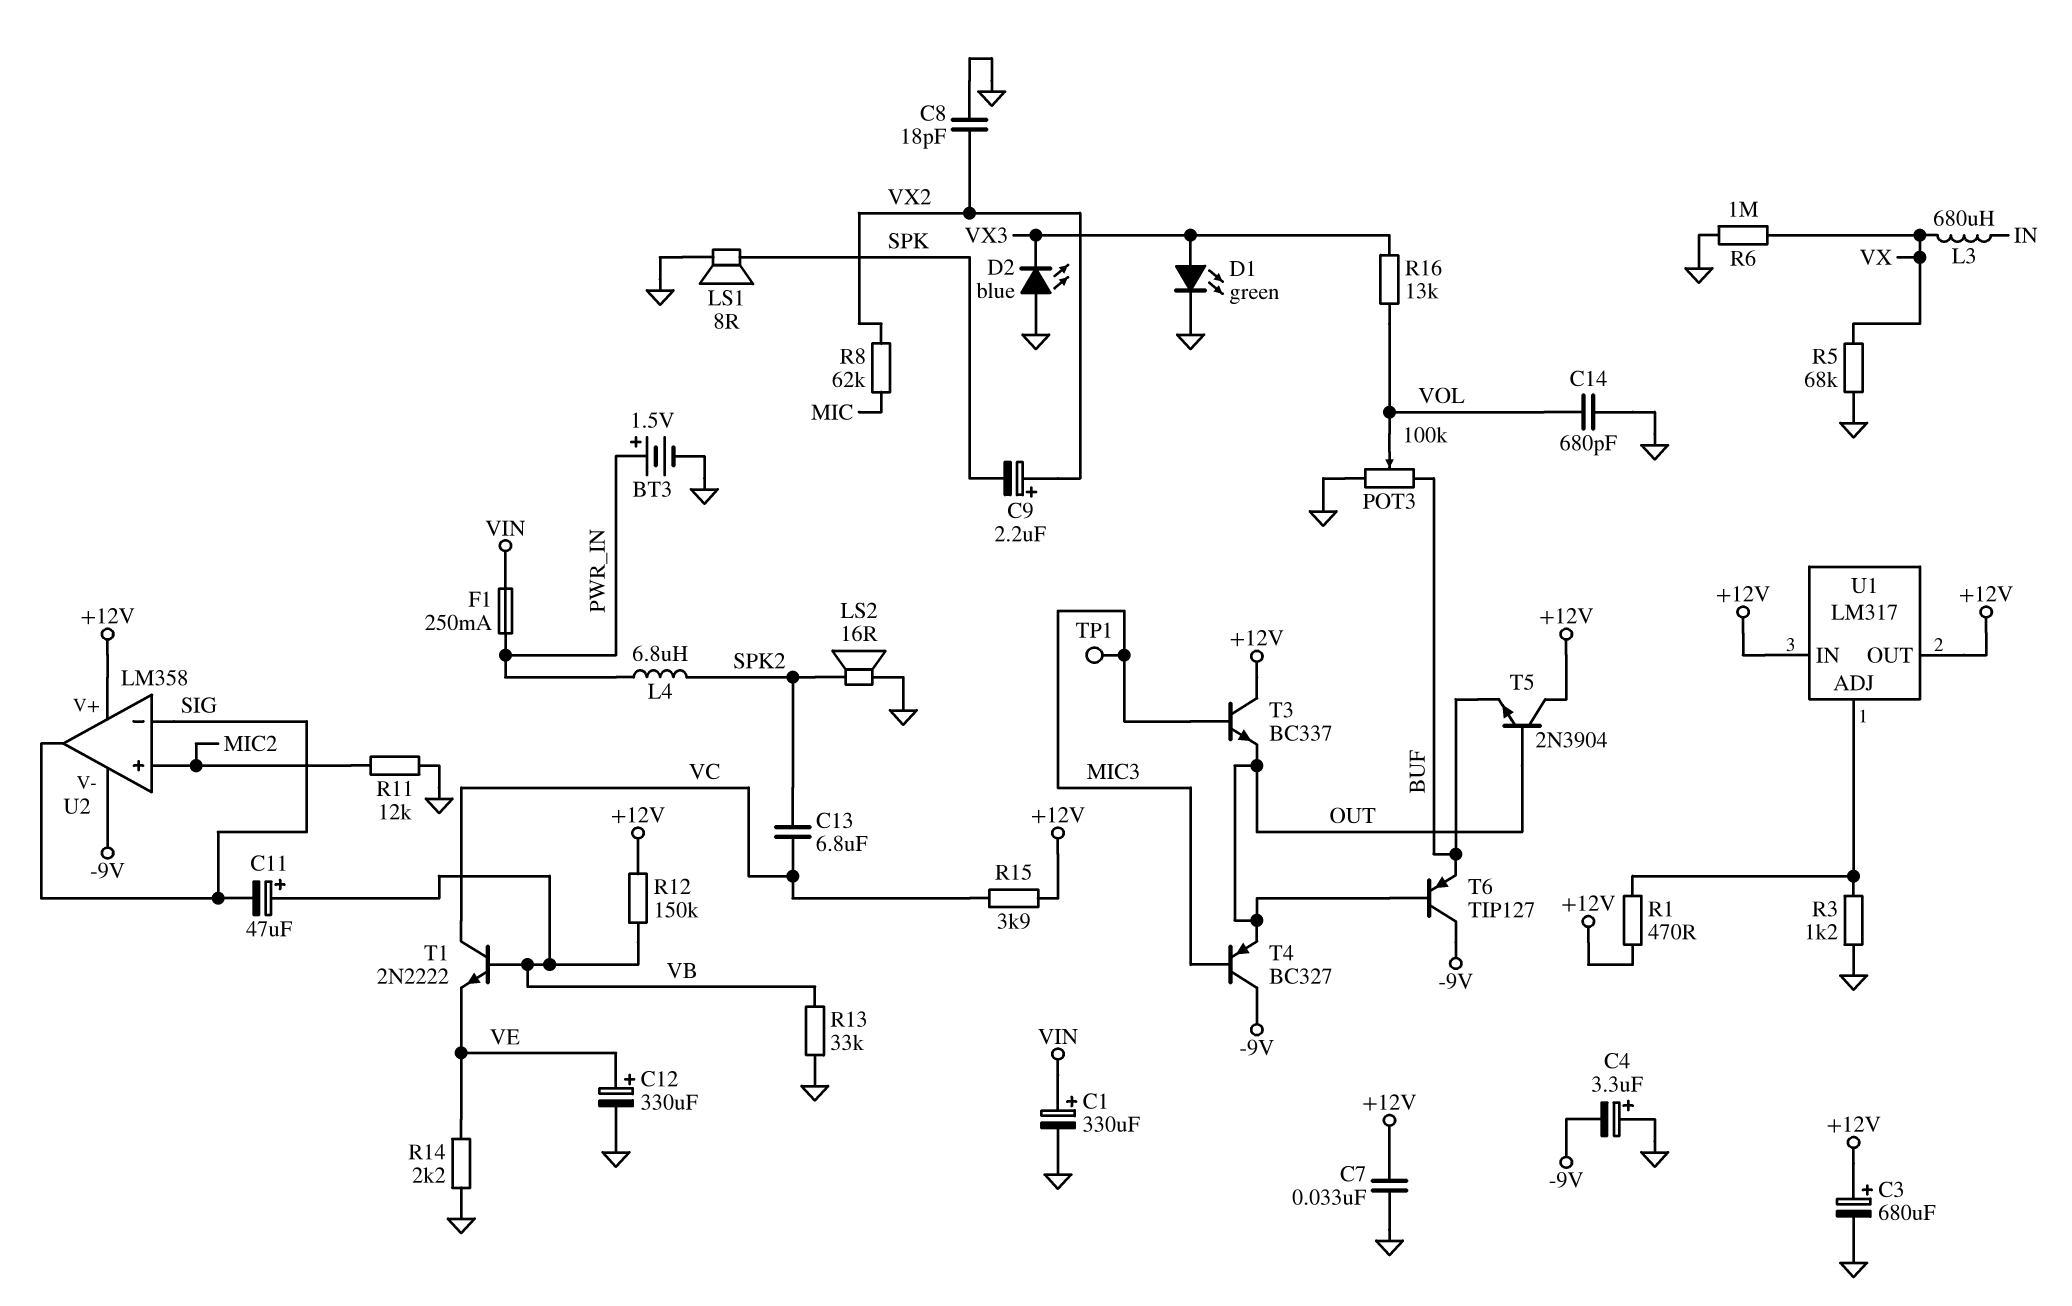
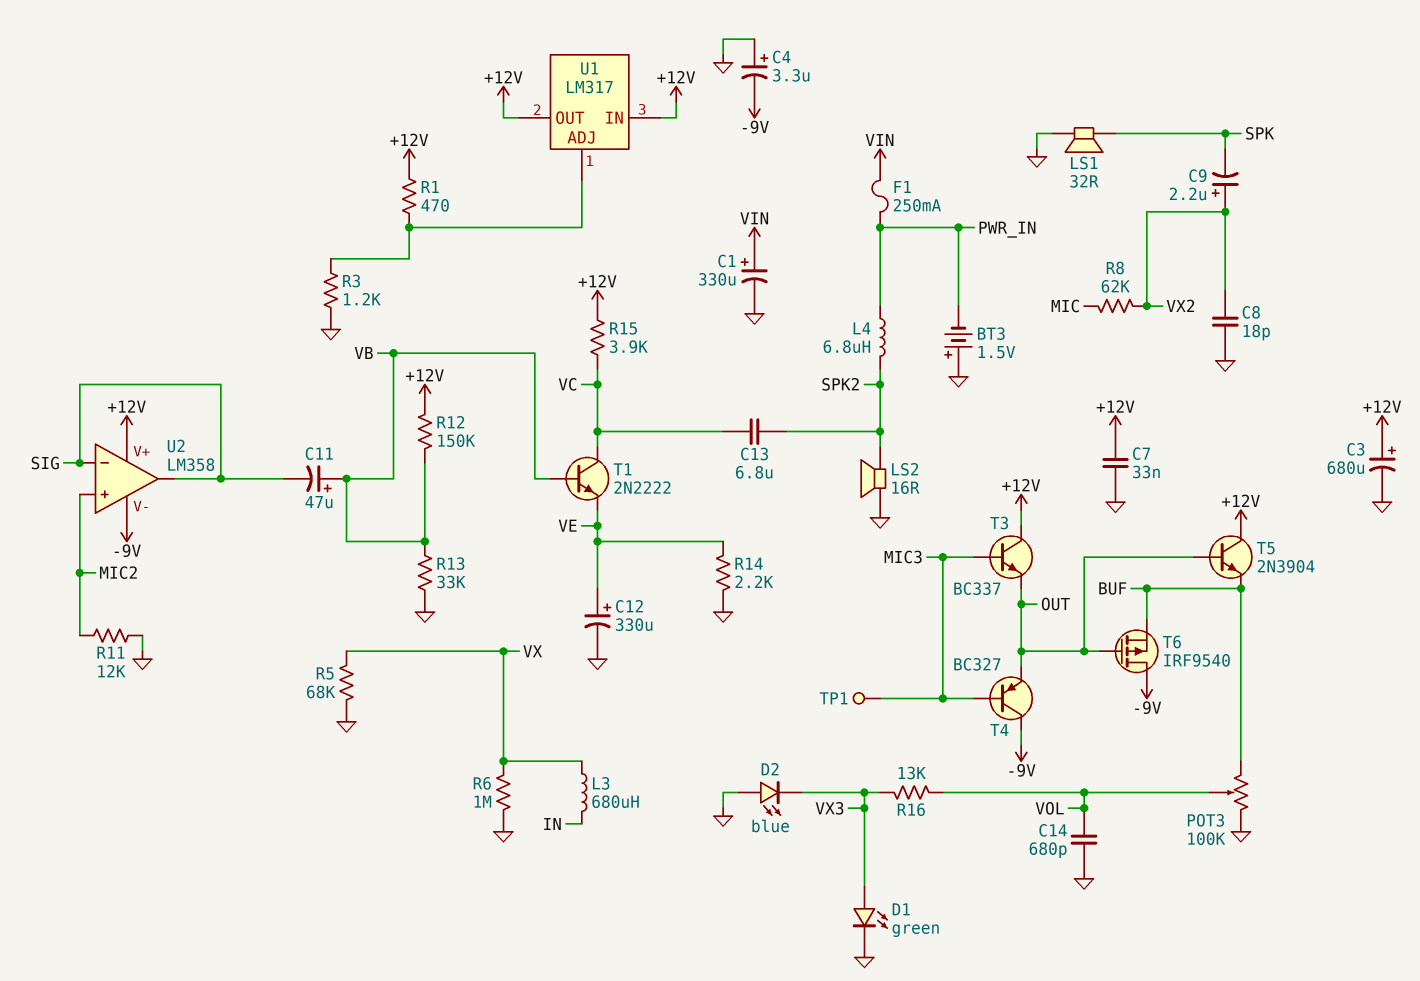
BT3: 1.5V (plus PWR_IN, minus GND) -> 1.5V (plus GND, minus PWR_IN)
LS1: speaker 8R (GND, SPK) -> speaker 32R (GND, SPK)
T6: PNP TIP127 (B OUT, C -9V, E BUF) -> PMOS IRF9540 (G OUT, D -9V, S BUF)

